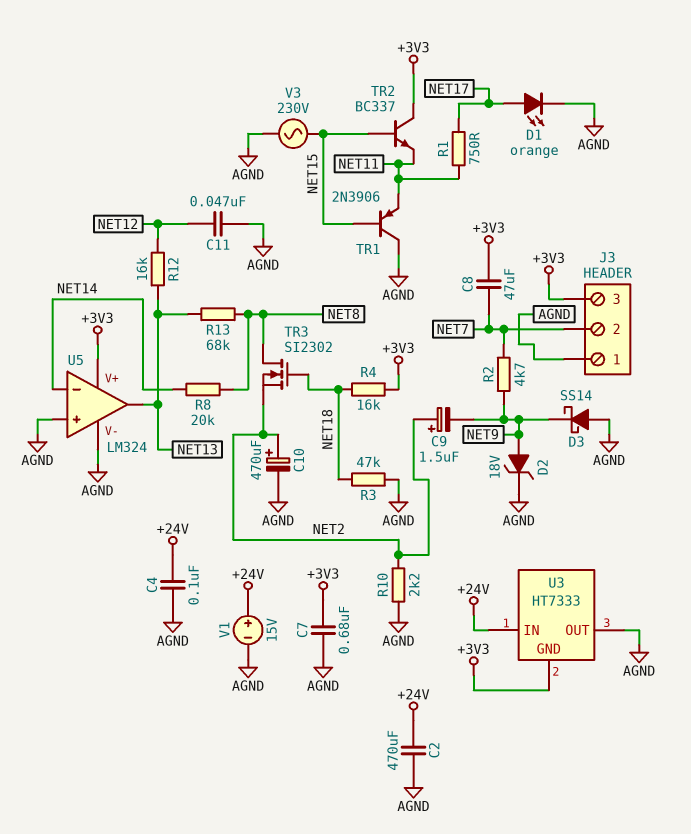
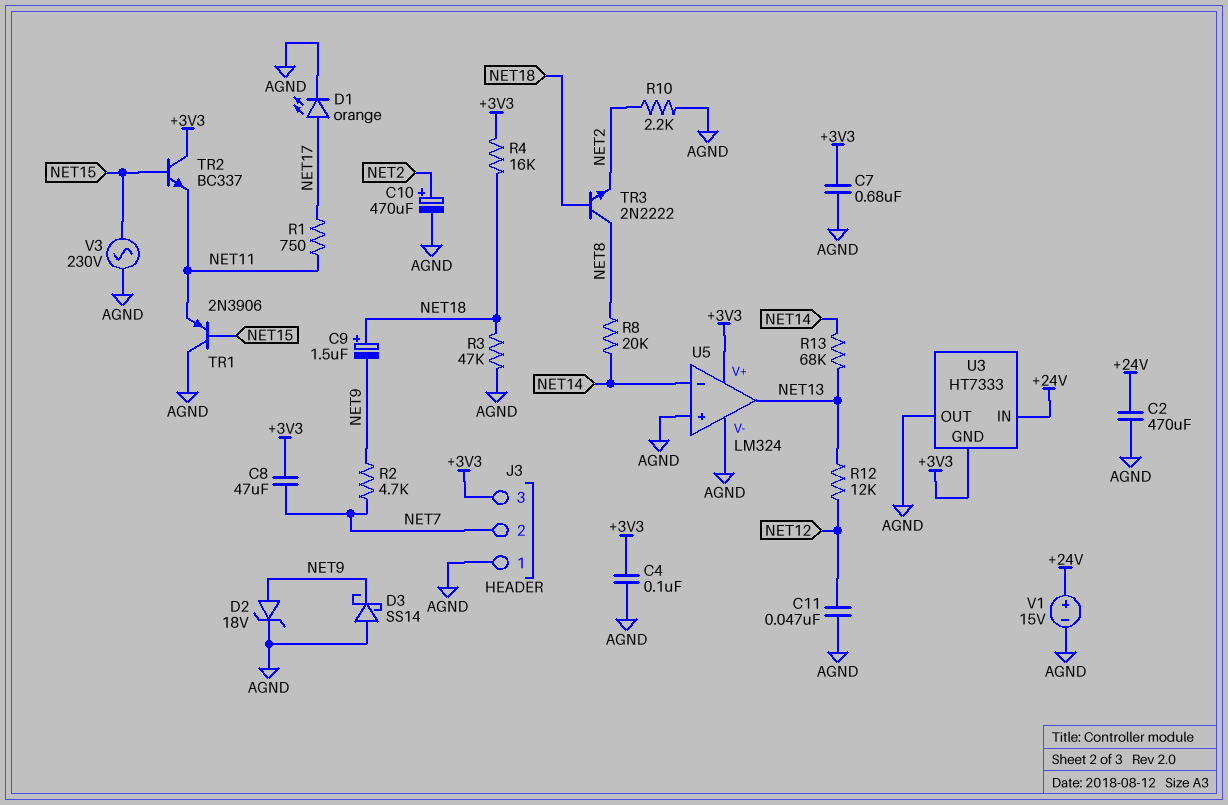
C4: 100nF (+24V, AGND) -> 100nF (+3V3, AGND)
C9: 1.5uF (plus NET2, minus NET9) -> 1.5uF (plus NET18, minus NET9)
R12: 16k (NET12, NET13) -> 12k (NET12, NET13)
R13: 68k (NET8, NET13) -> 68k (NET13, NET14)
TR3: NMOS SI2302 (G NET18, D NET8, S NET2) -> NPN 2N2222 (B NET18, C NET8, E NET2)

